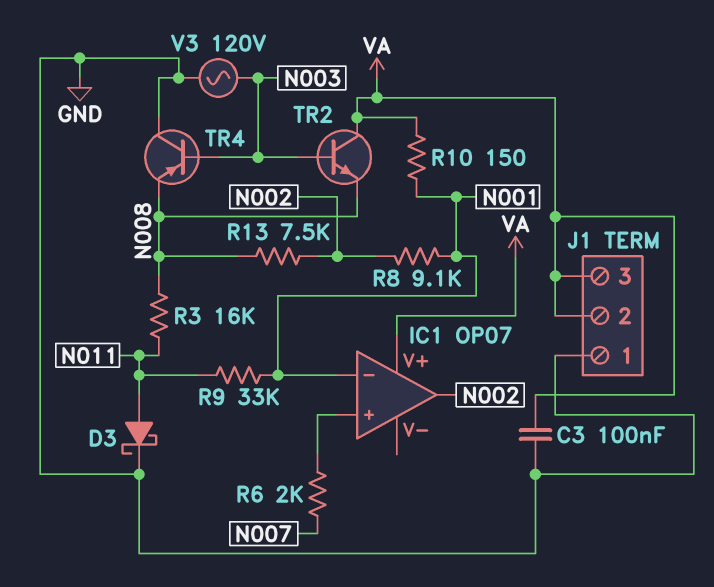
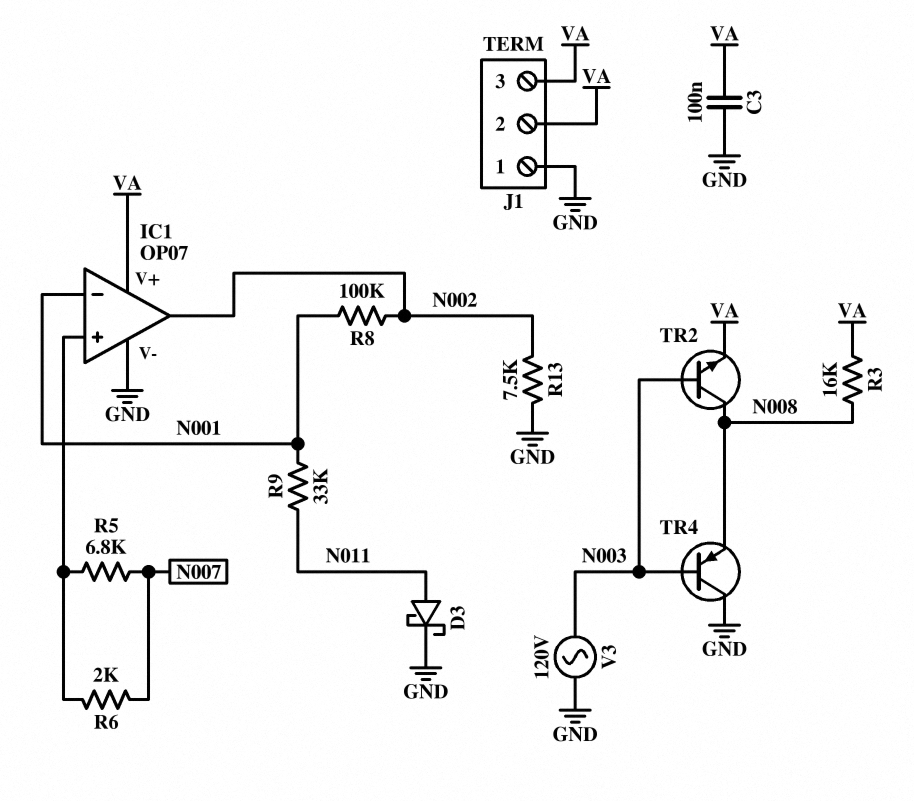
IC1 pin V-: none -> GND
R3: 16k (N008, N011) -> 16k (N008, VA)
R5: none -> 6.8k (IC1/in+, N007)
R8: 9.1k (N001, N002) -> 100k (N001, N002)
R10: 150 (N001, VA) -> none
R13: 7.5k (N002, N008) -> 7.5k (GND, N002)
TR2: NPN (B N003, C VA, E N008) -> NPN (B N003, C N008, E VA)

